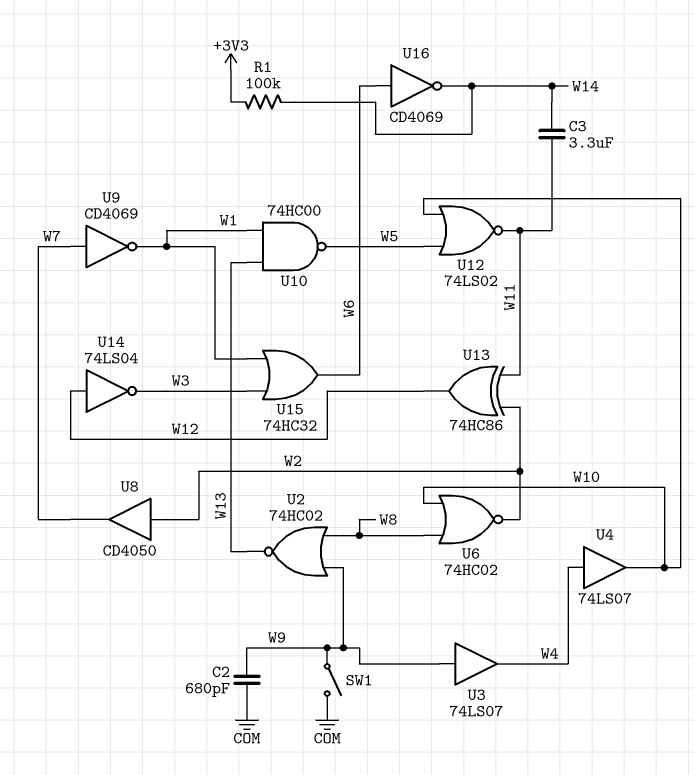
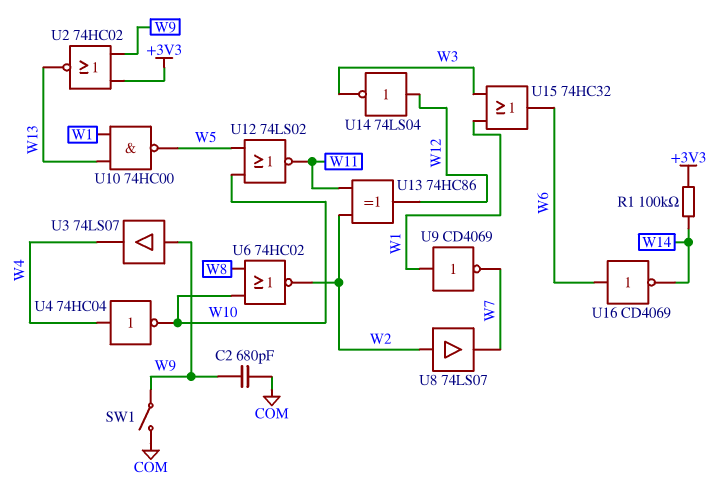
C3: 3.3uF (W11, W14) -> none
U2: NOR 74HC02 (in W8, in W9, out W13) -> NOR 74HC02 (in +3V3, in W9, out W13)
U4: buffer 74LS07 (in W4, out W10) -> NOT 74HC04 (in W4, out W10)
U8: buffer CD4050 (in W2, out W7) -> buffer 74LS07 (in W2, out W7)
U9: NOT CD4069 (in W7, out W1) -> NOT CD4069 (in W1, out W7)

